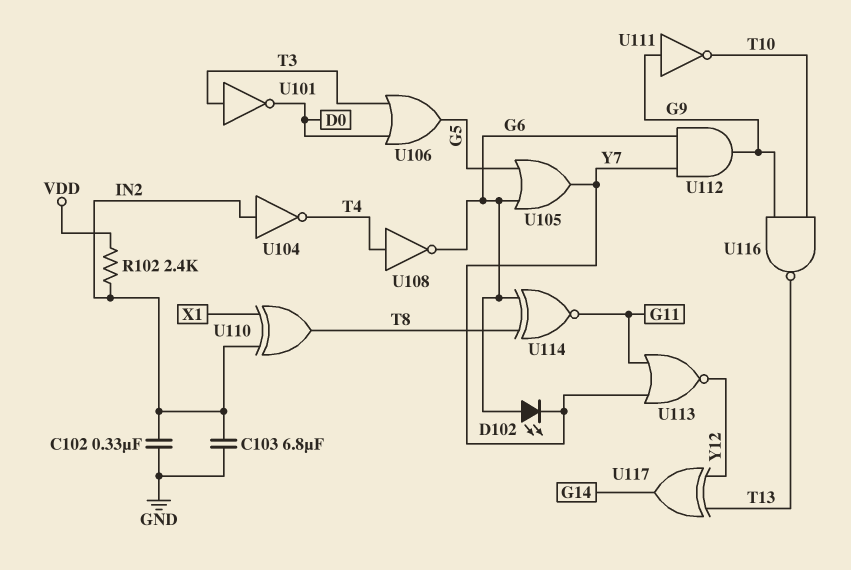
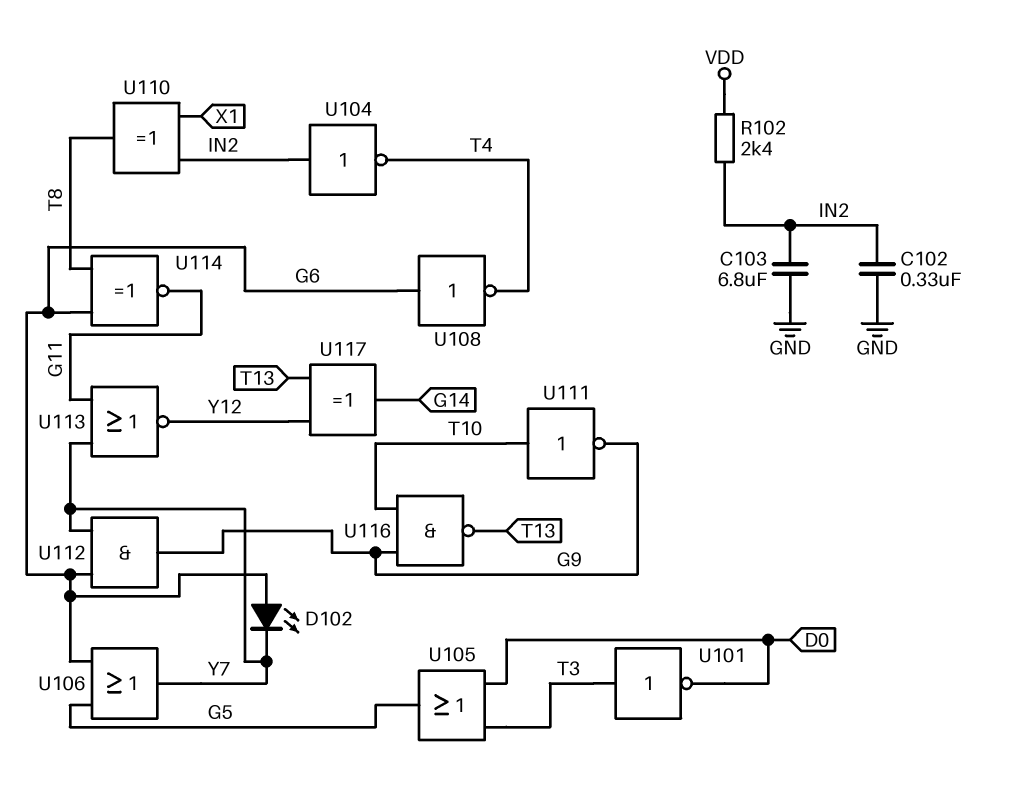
U105: OR (in G5, in G6, out Y7) -> OR (in D0, in T3, out G5)
U106: OR (in D0, in T3, out G5) -> OR (in G5, in G6, out Y7)
U108: NOT (in T4, out G6) -> NOT (in G6, out T4)
U111: NOT (in G9, out T10) -> NOT (in T10, out G9)

